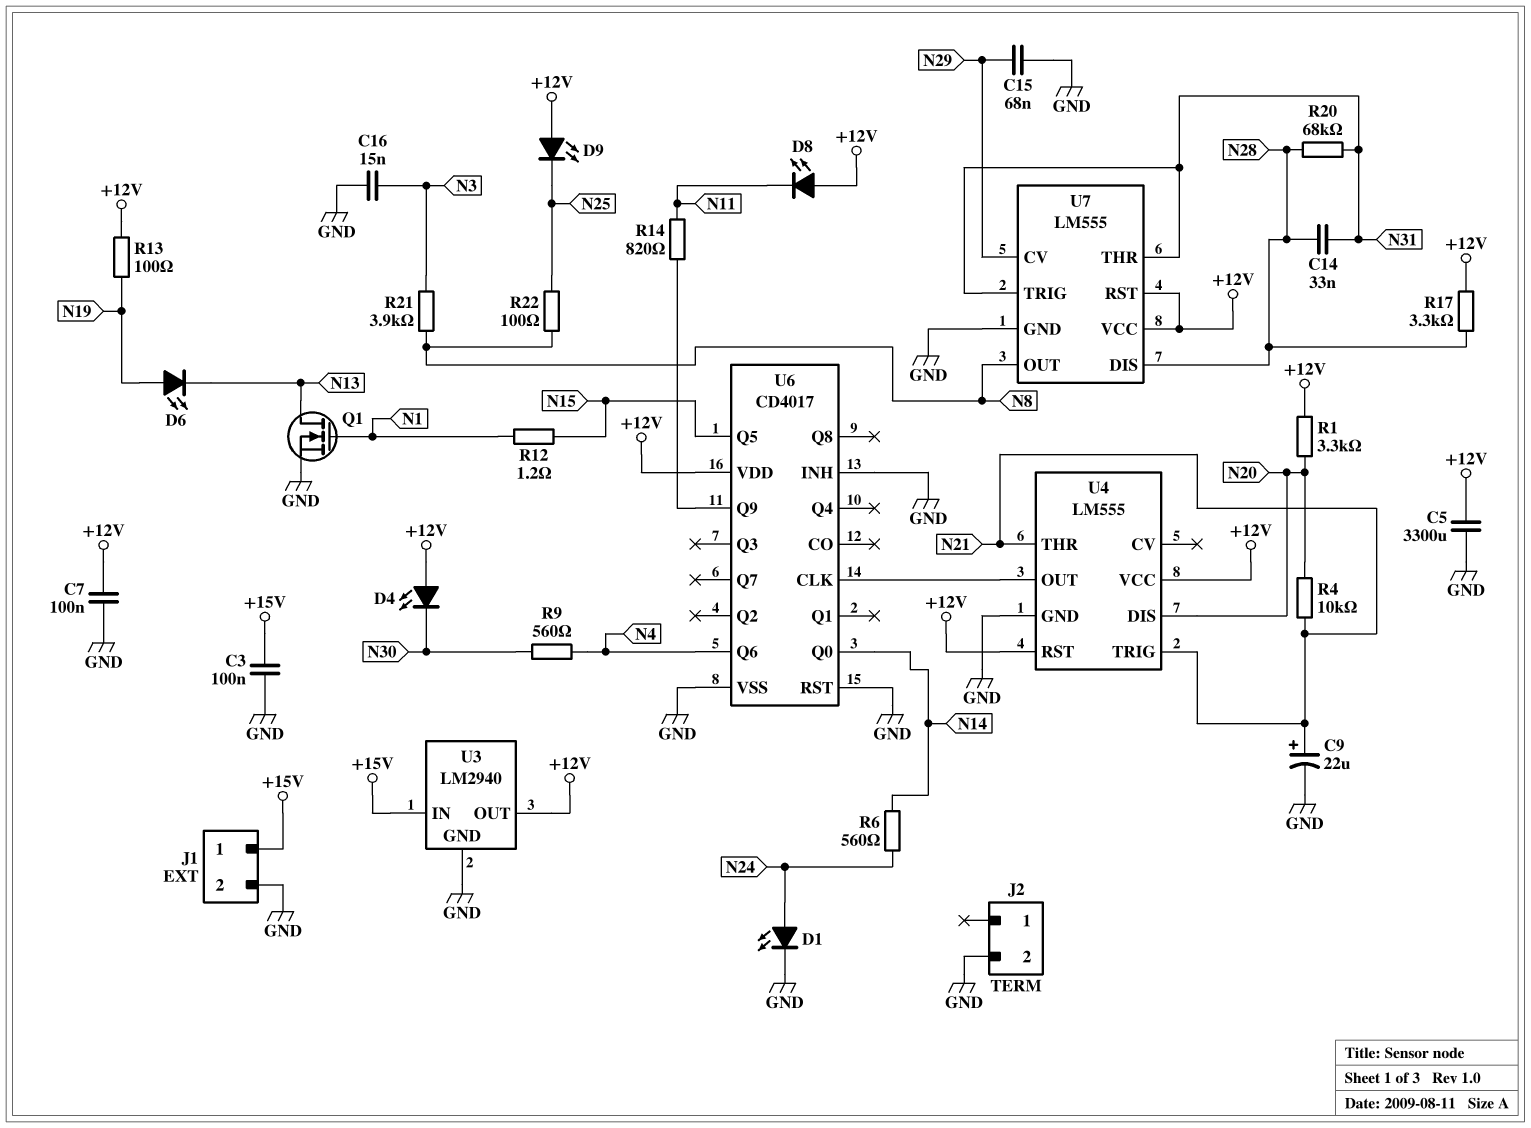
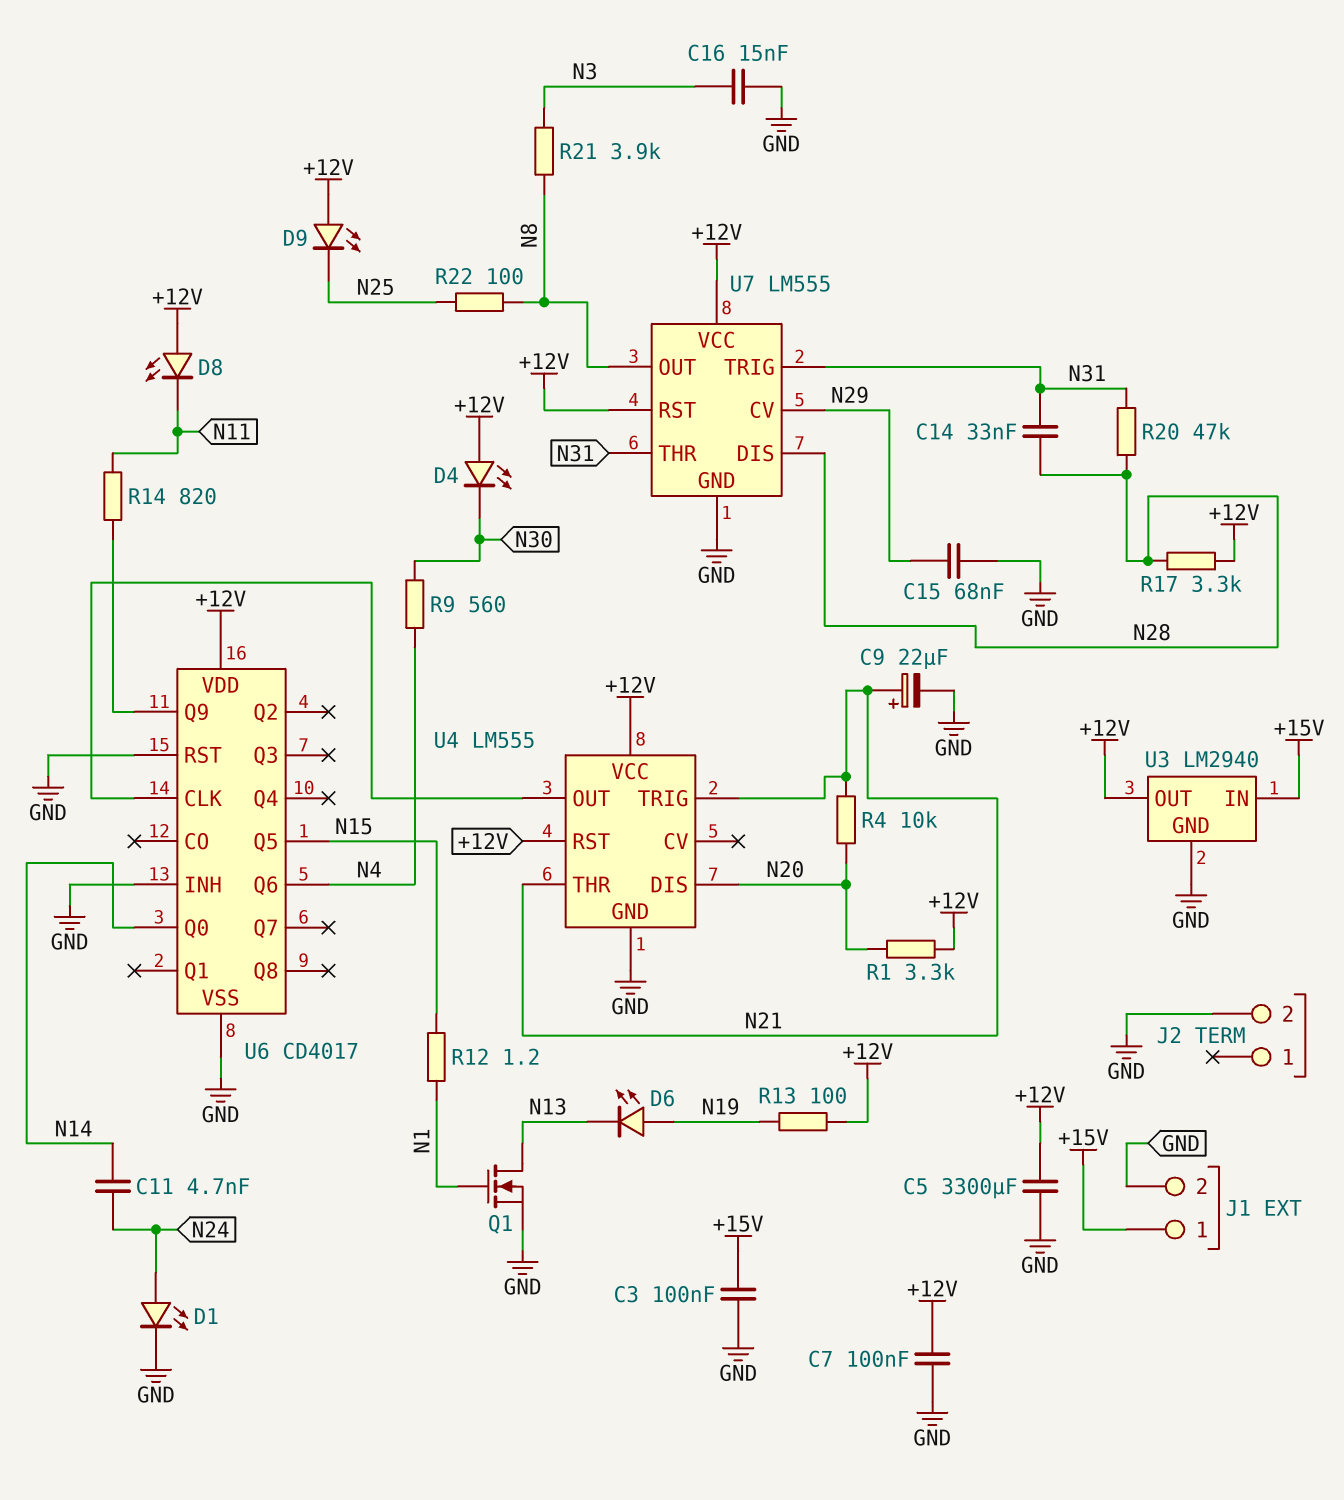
C11: none -> 4.7nF (N14, N24)
R6: 560 (N14, N24) -> none
R20: 68k (N28, N31) -> 47k (N28, N31)

